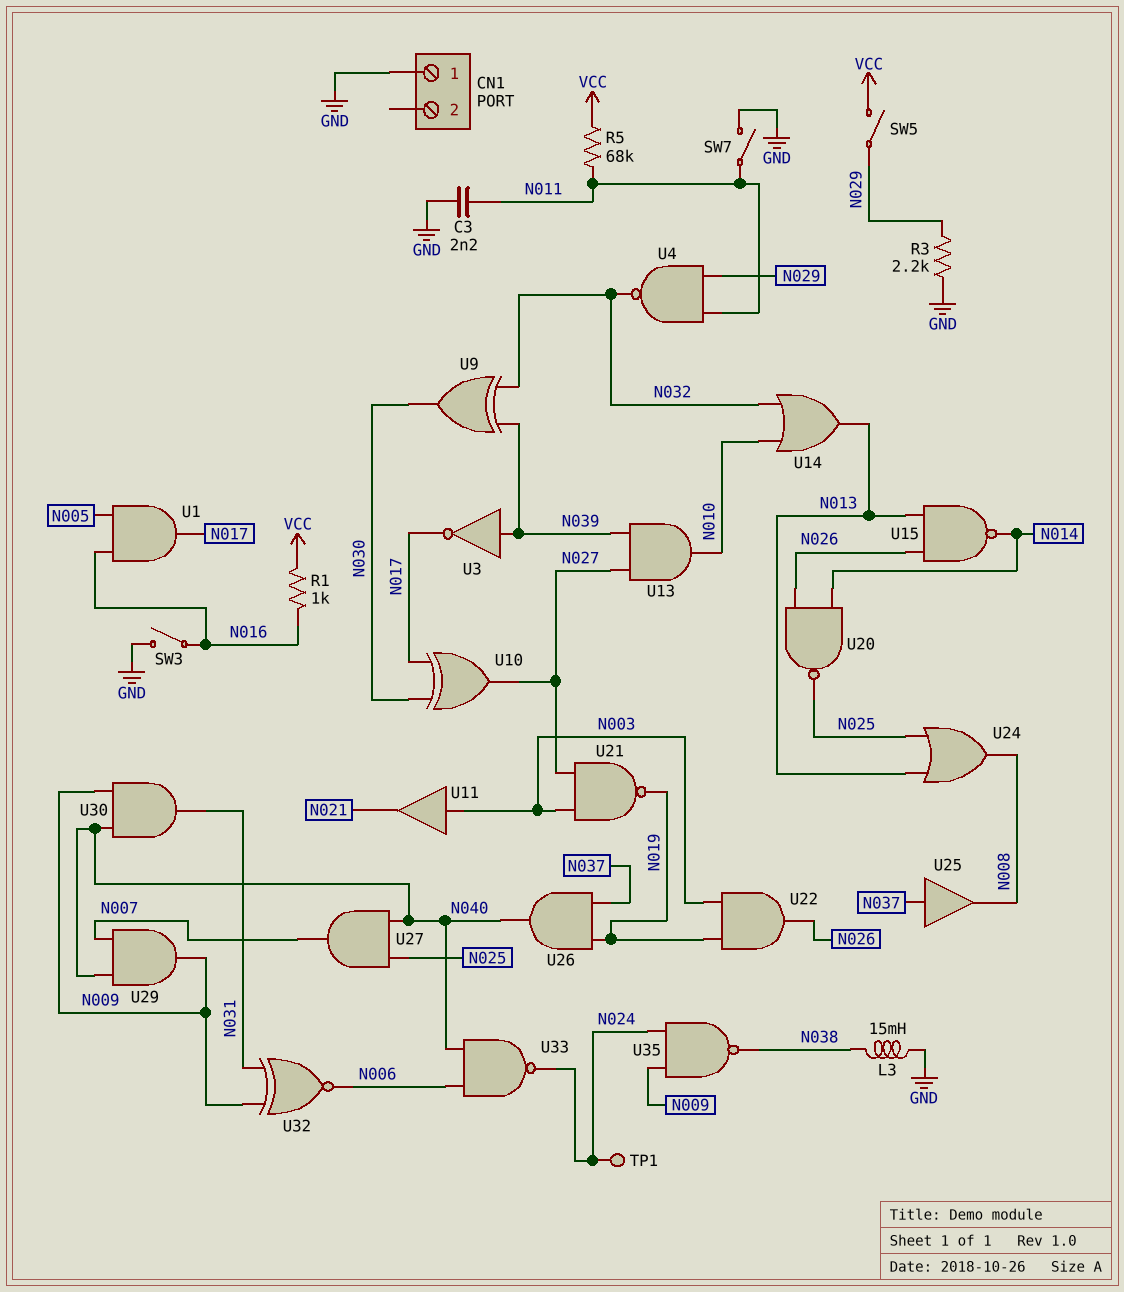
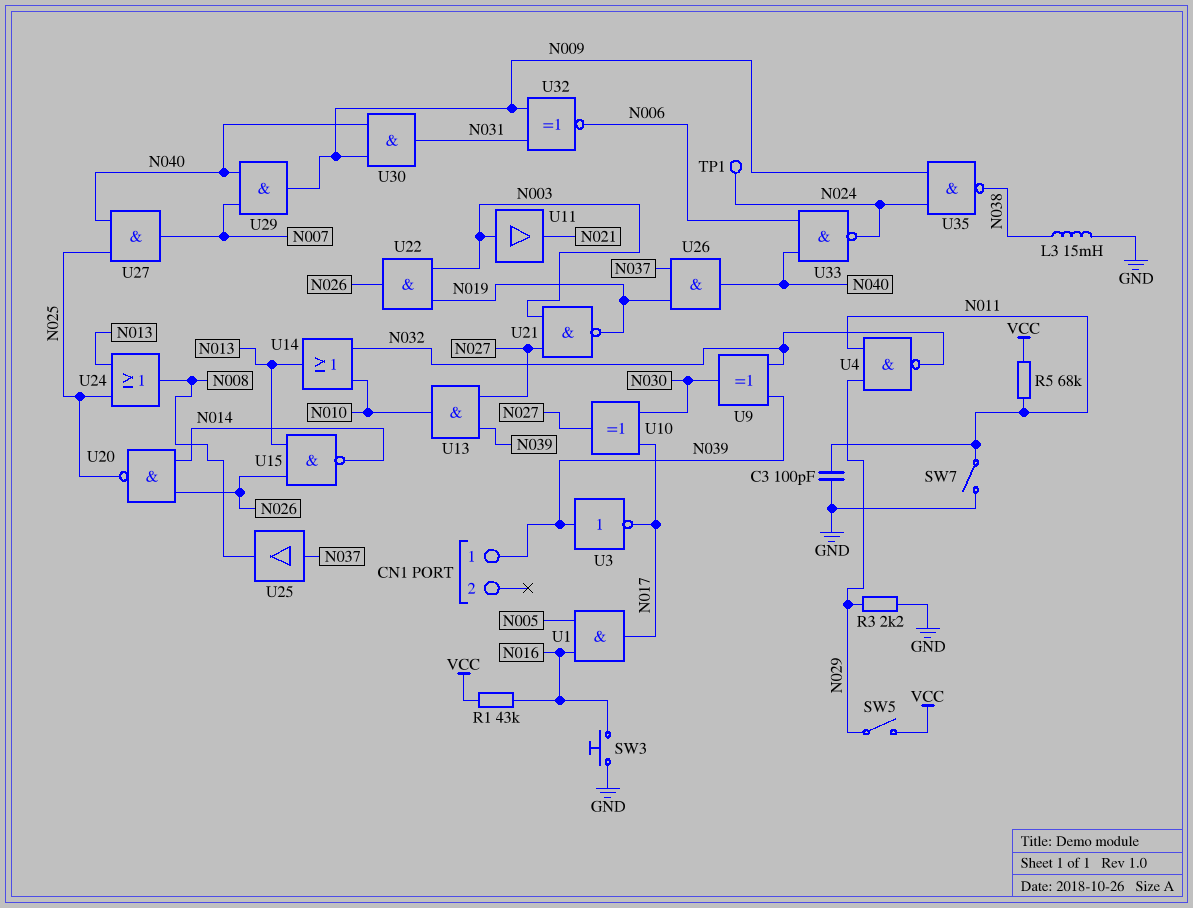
C3: 2.2nF (GND, N011) -> 100pF (GND, N011)
CN1 pin 1: GND -> N039
R1: 1k (N016, VCC) -> 43k (N016, VCC)
SW3: switch (GND, N016) -> button (GND, N016)

